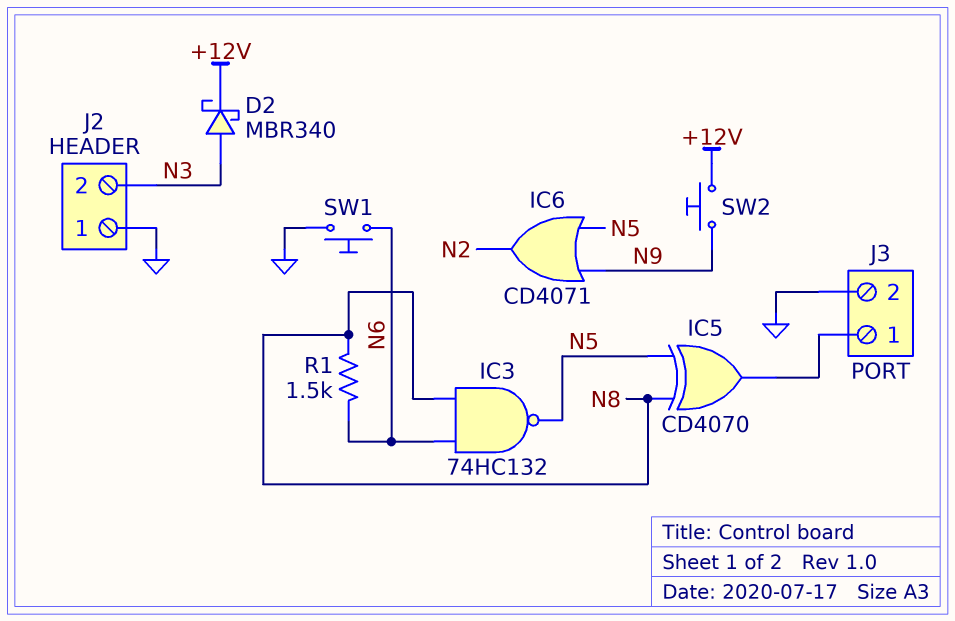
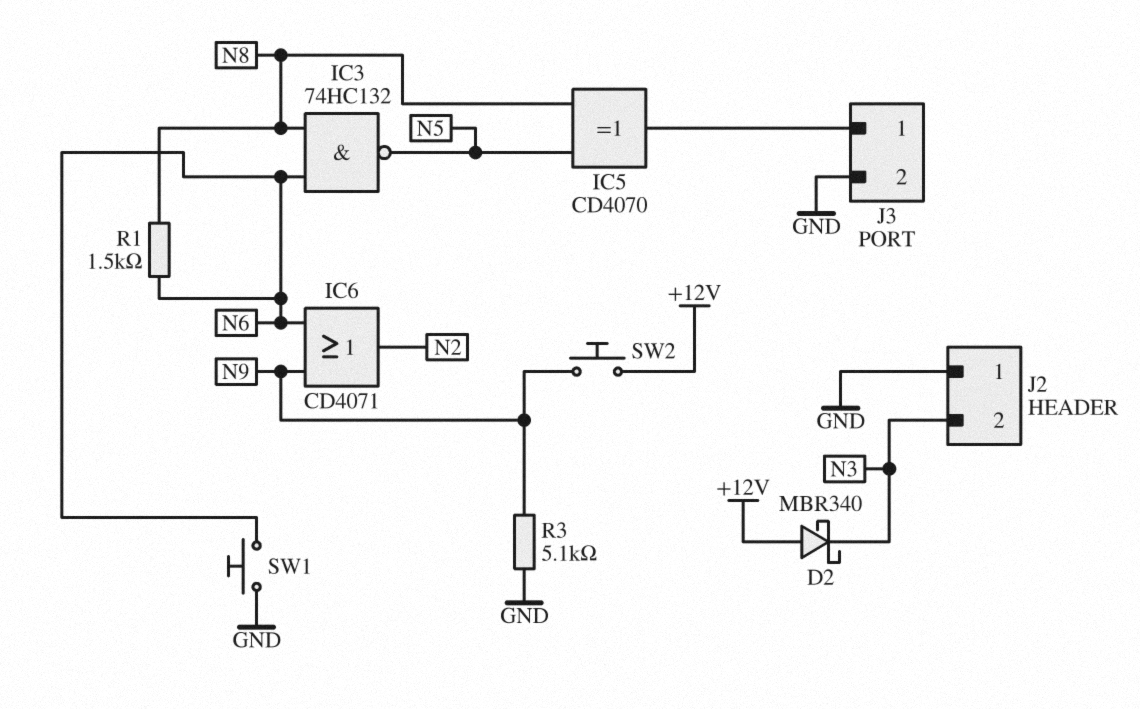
D2: schottky MBR340 (A N3, K +12V) -> schottky MBR340 (A +12V, K N3)
IC6: OR CD4071 (in N5, in N9, out N2) -> OR CD4071 (in N6, in N9, out N2)
R3: none -> 5.1k (GND, N9)

